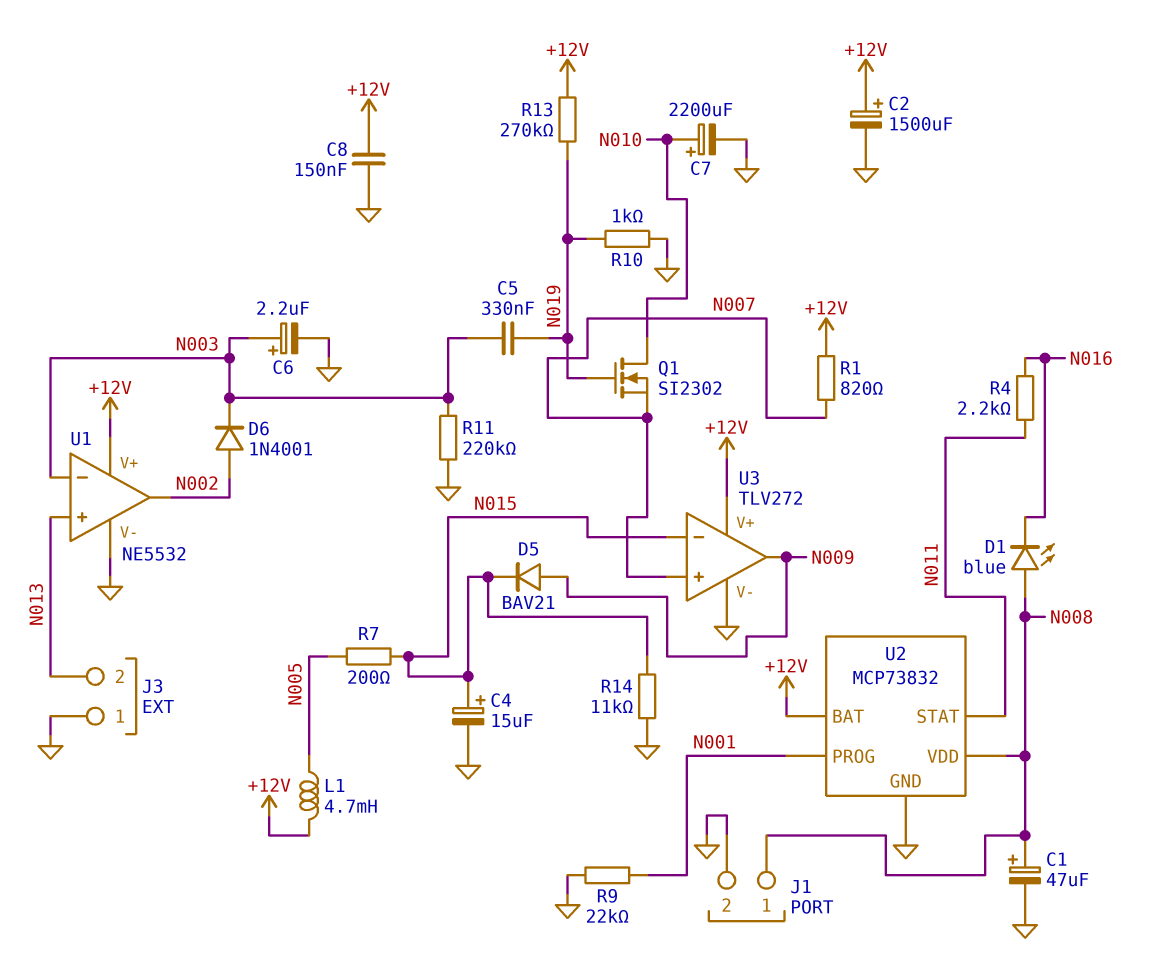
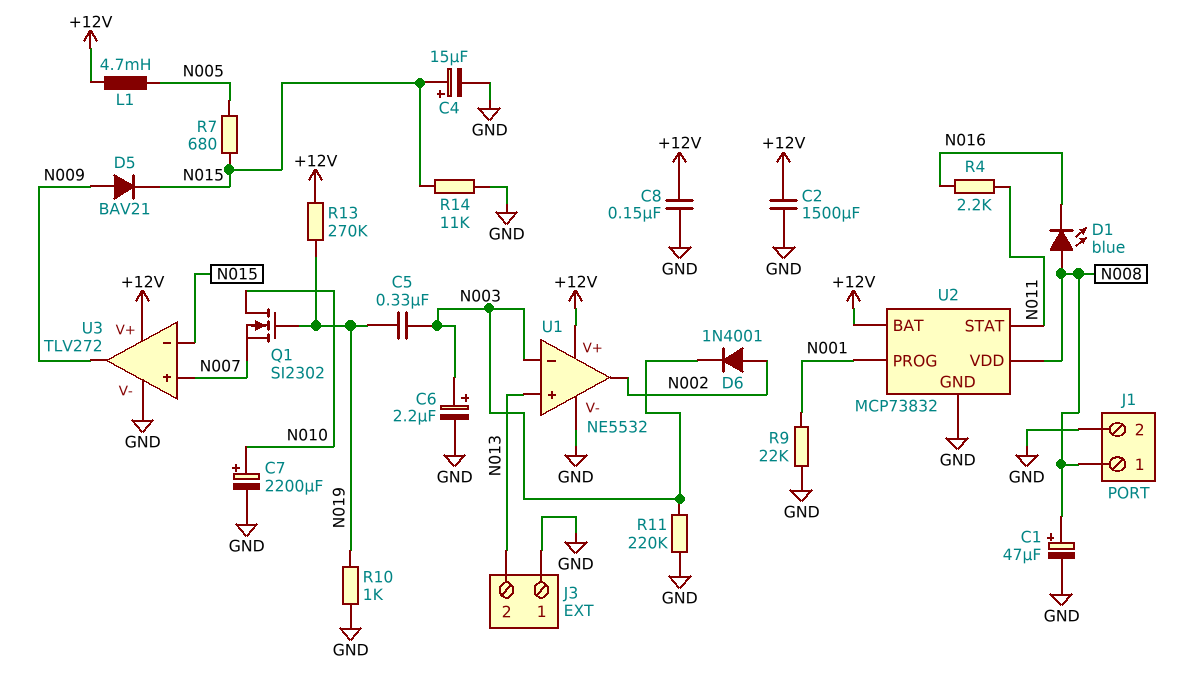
C2: 1500uF (plus +12V, minus GND) -> 1500uF (+12V, GND)
R1: 820 (+12V, N007) -> none
R7: 200 (N005, N015) -> 680 (N005, N015)

